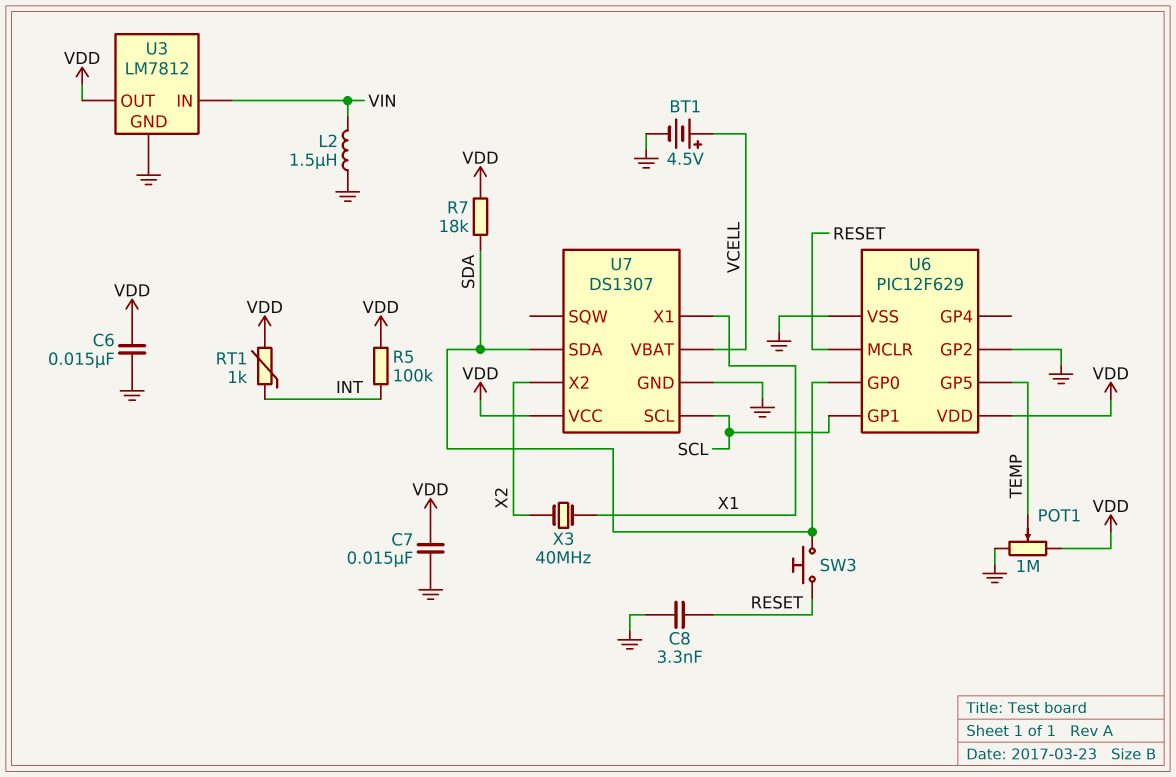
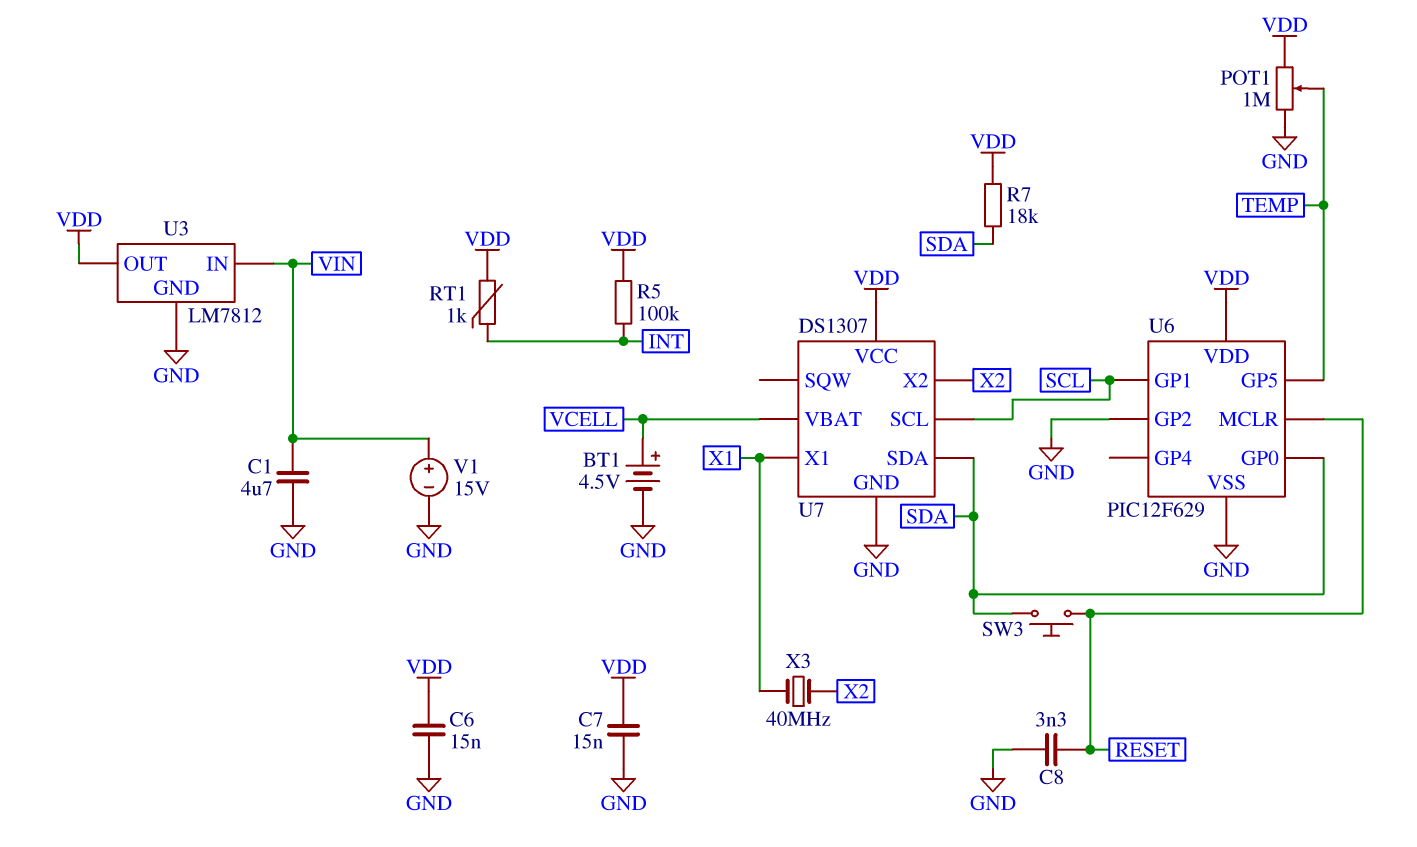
C1: none -> 4.7uF (GND, VIN)
L2: 1.5uH (GND, VIN) -> none
V1: none -> 15V (plus VIN, minus GND)

